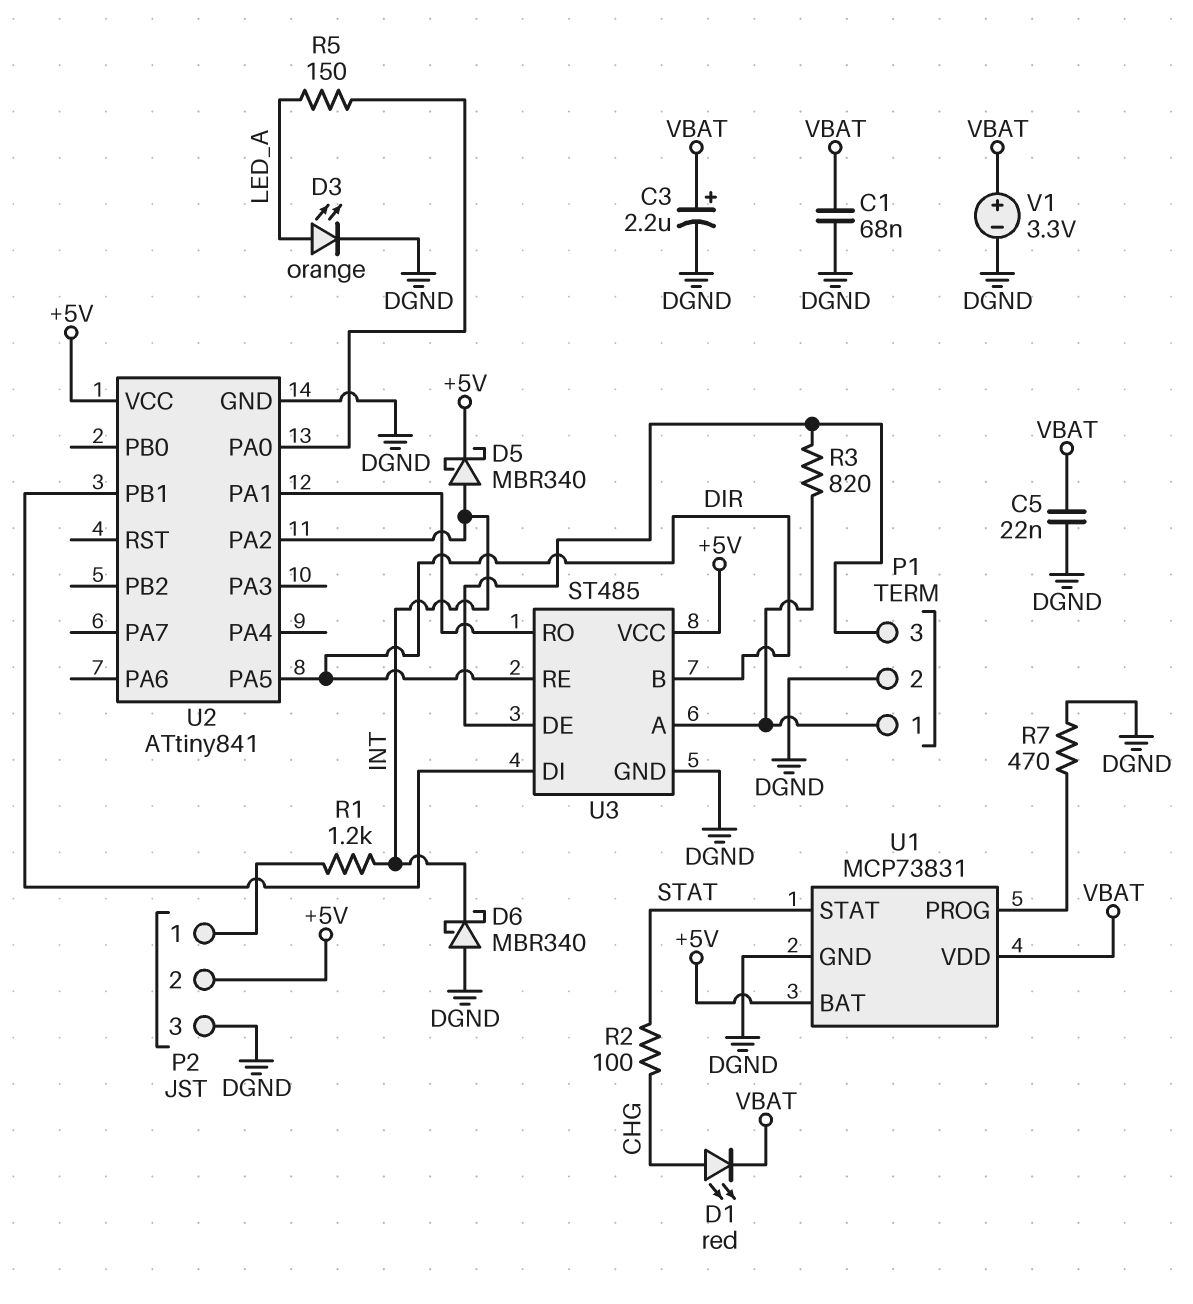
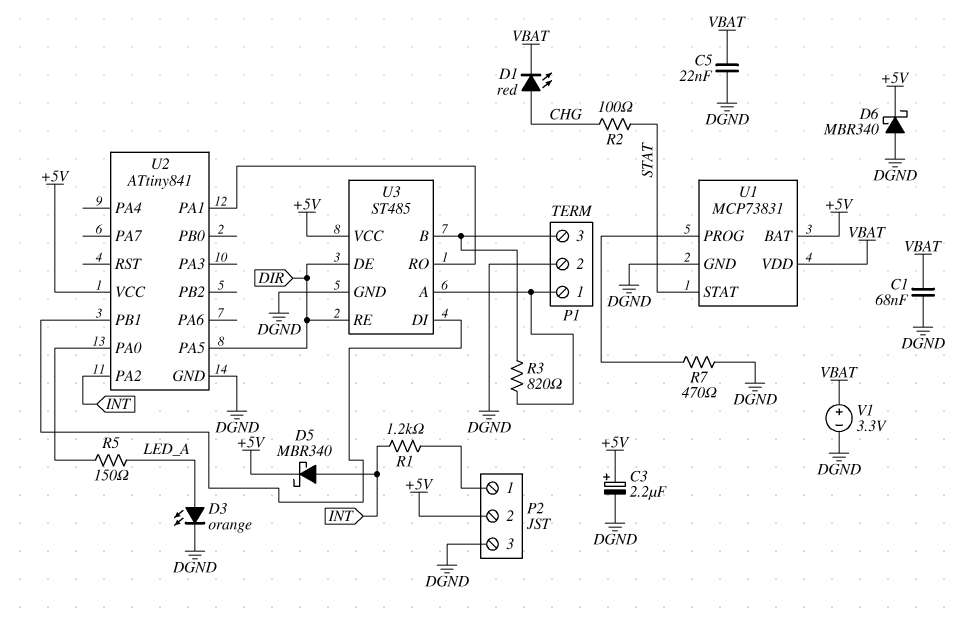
C3: 2.2uF (plus VBAT, minus DGND) -> 2.2uF (plus +5V, minus DGND)
D6: schottky MBR340 (A DGND, K INT) -> schottky MBR340 (A DGND, K +5V)
U3 pin B: DIR -> P1/3
U3 pin DE: P1/3 -> DIR

